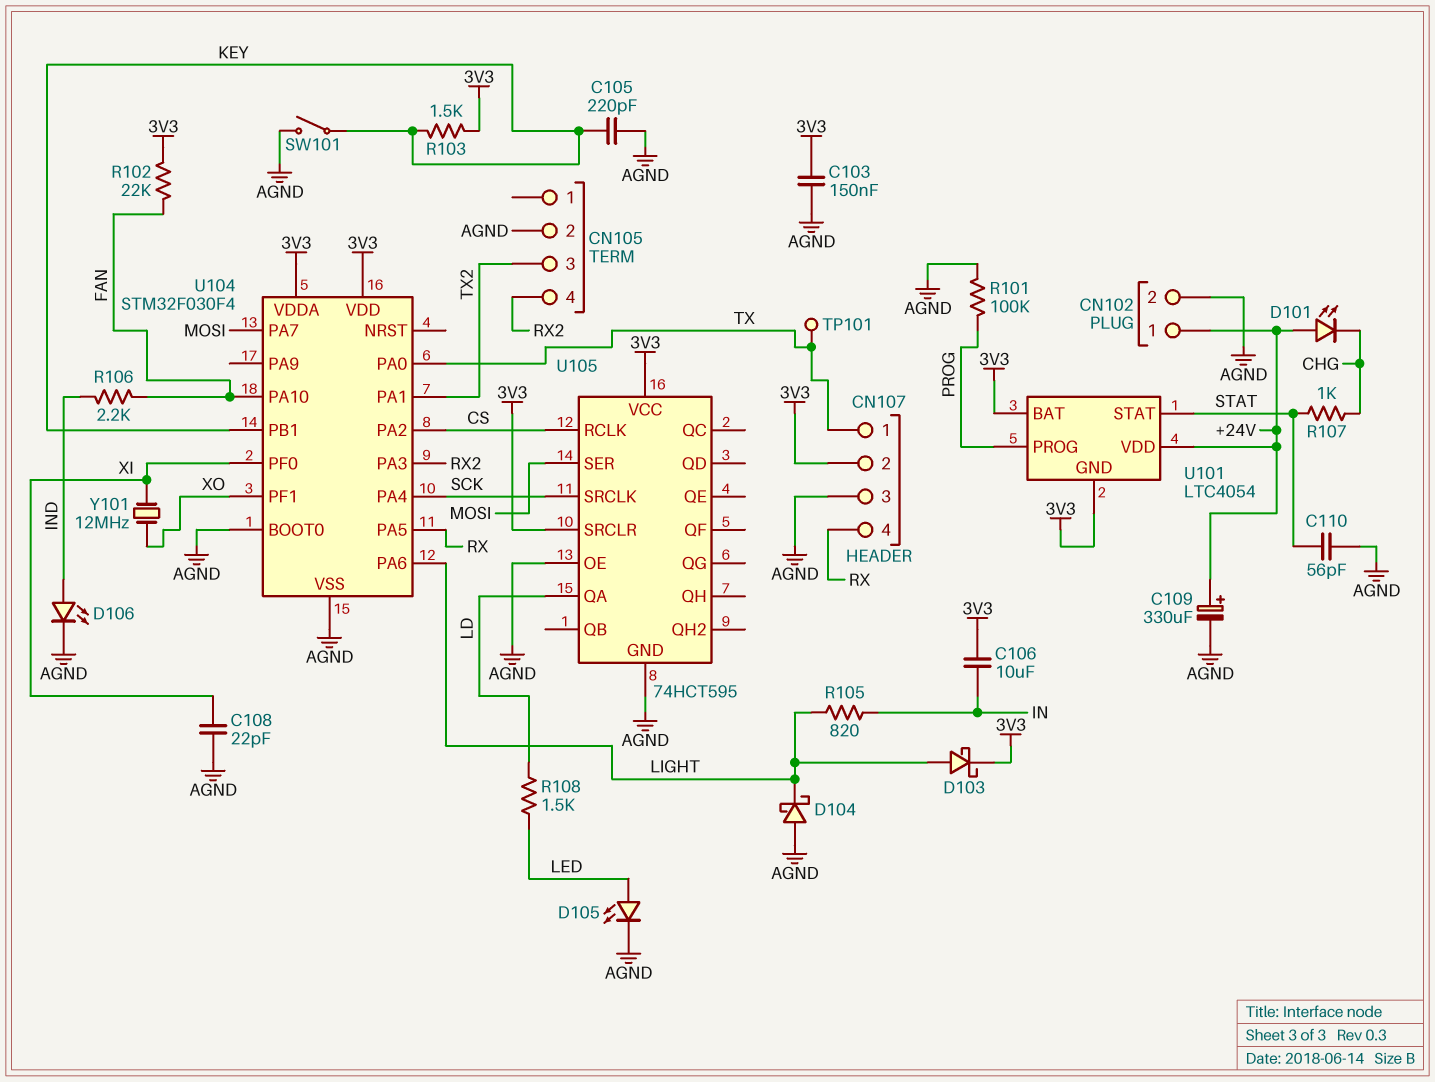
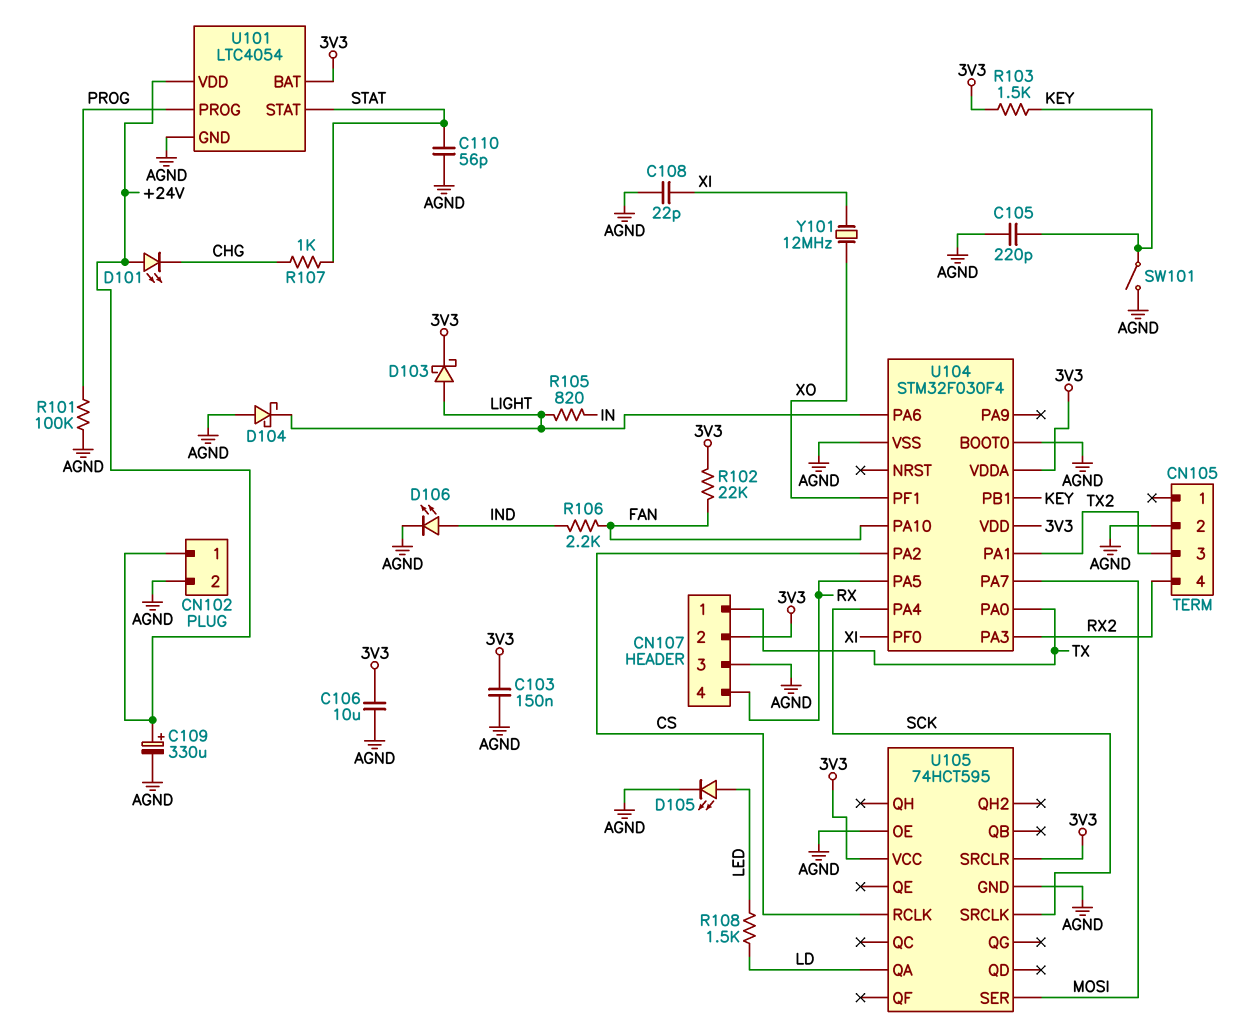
C106: 10uF (3V3, IN) -> 10uF (3V3, AGND)
TP101: test point (TX) -> none
U101 pin GND: 3V3 -> AGND

